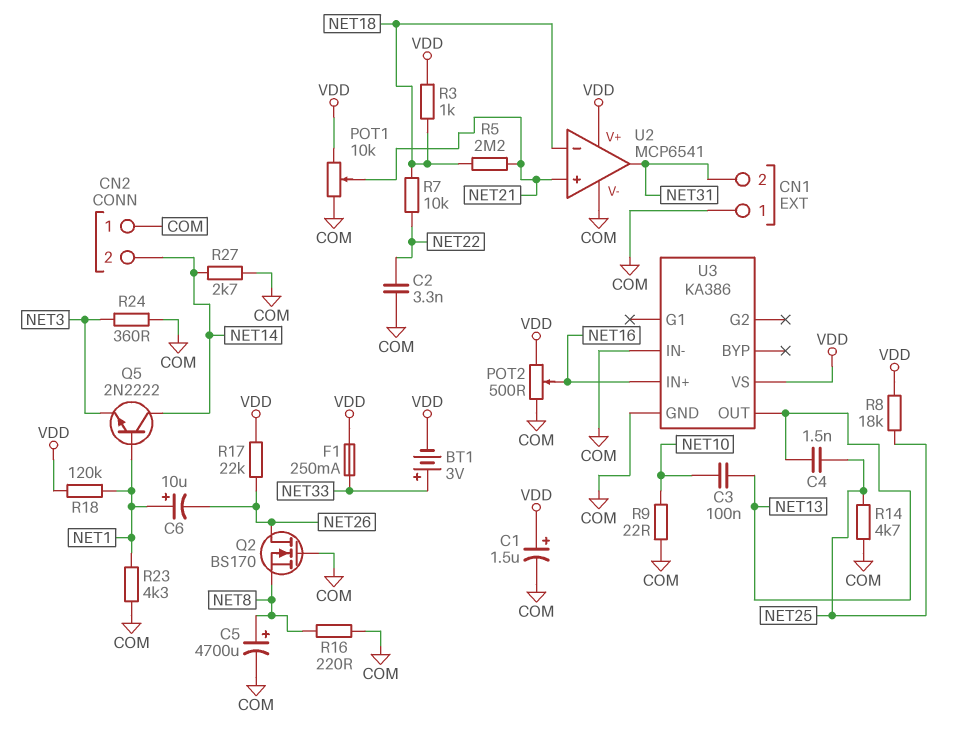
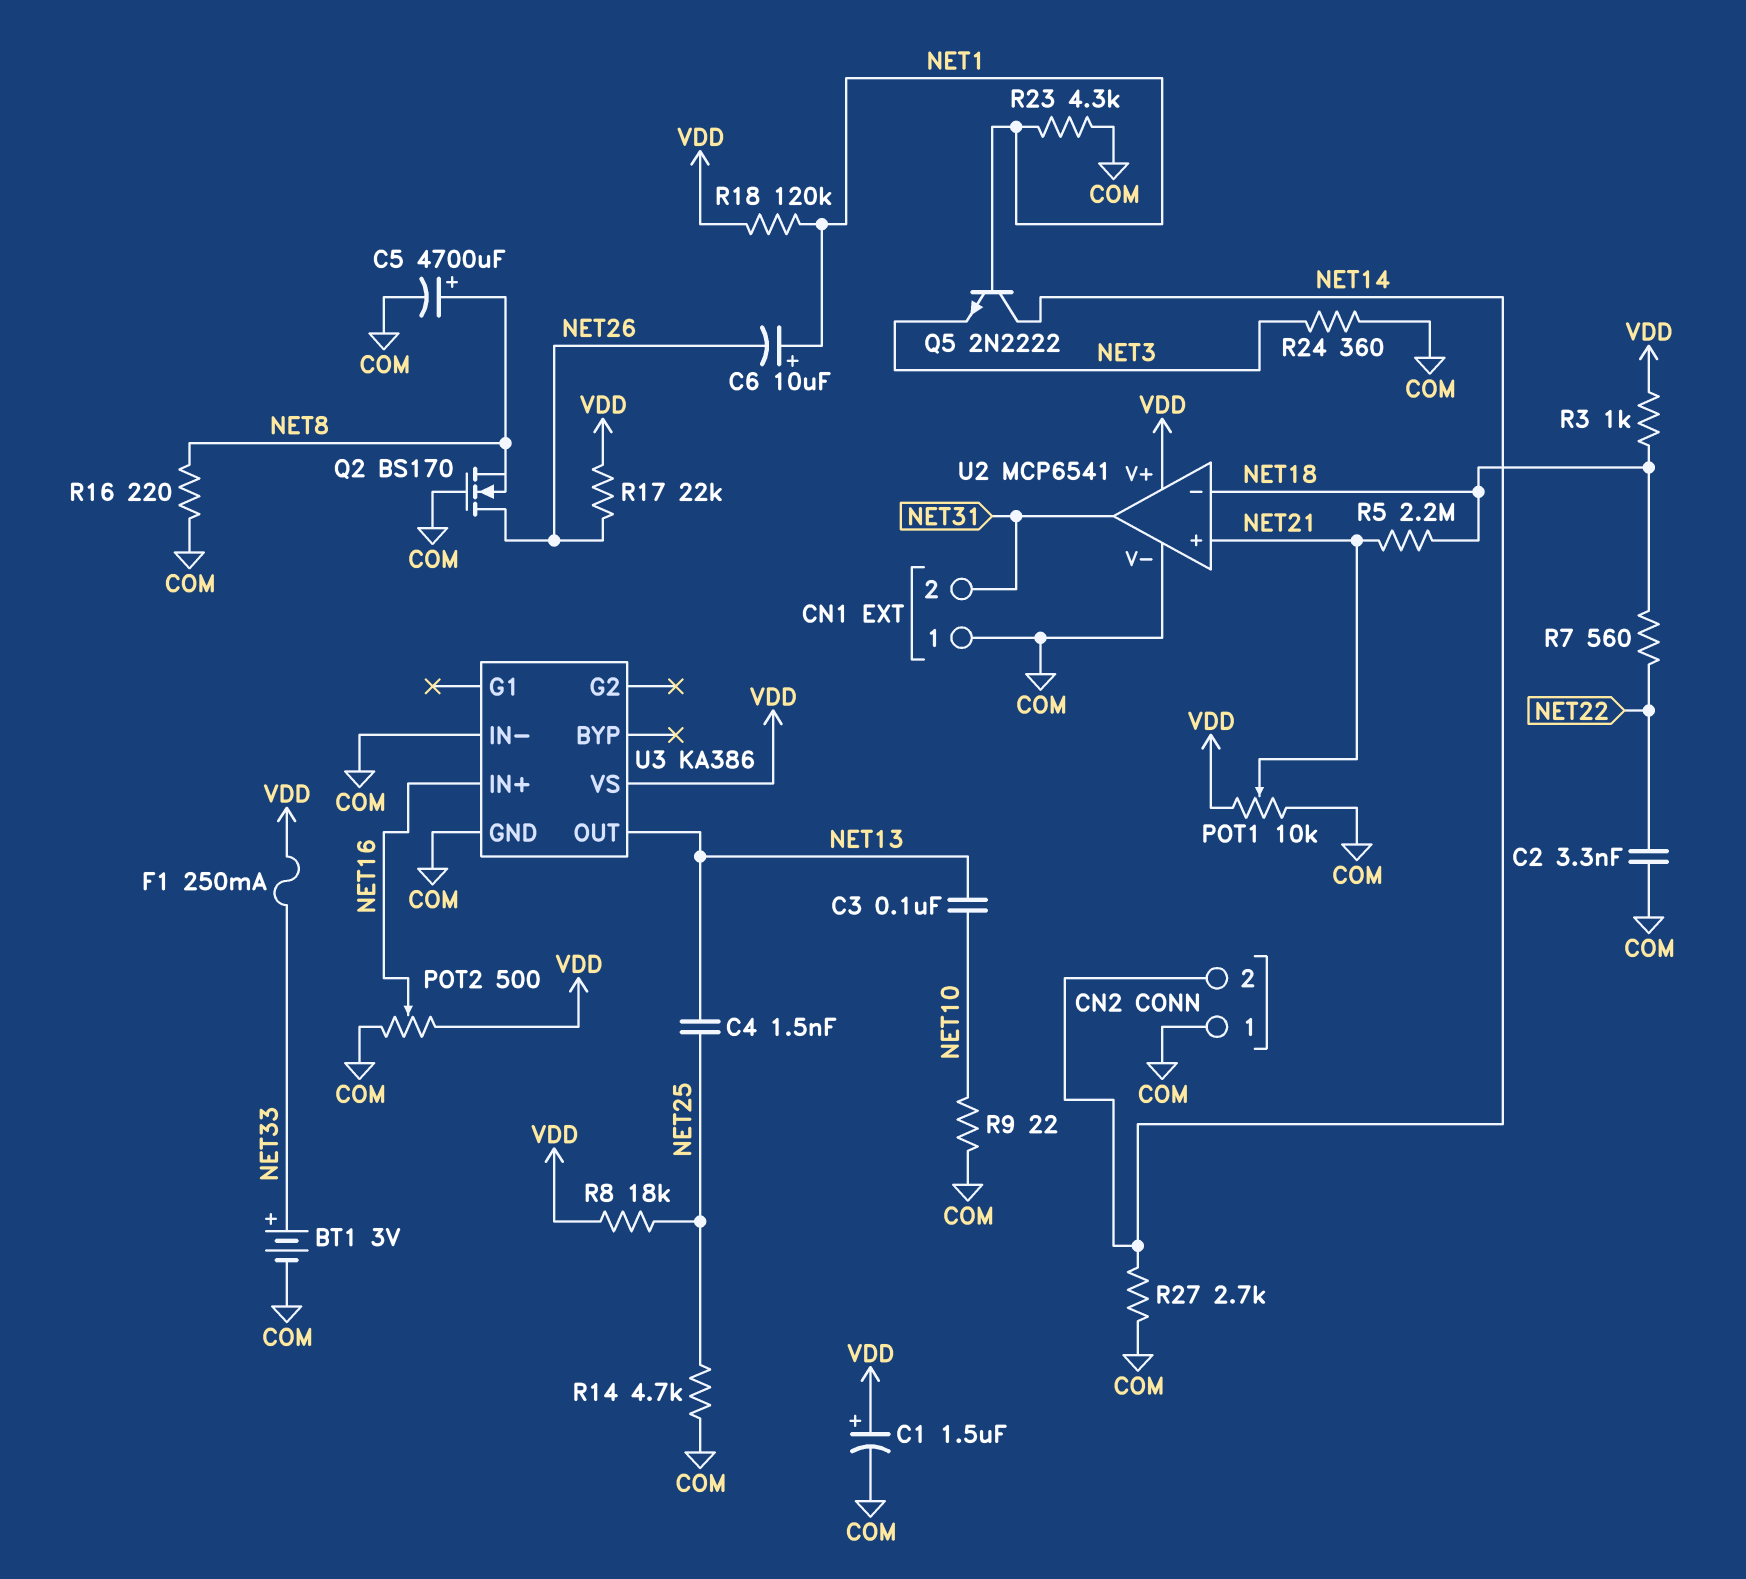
BT1: 3V (plus NET33, minus VDD) -> 3V (plus NET33, minus COM)
R7: 10k (NET18, NET22) -> 560 (NET18, NET22)

